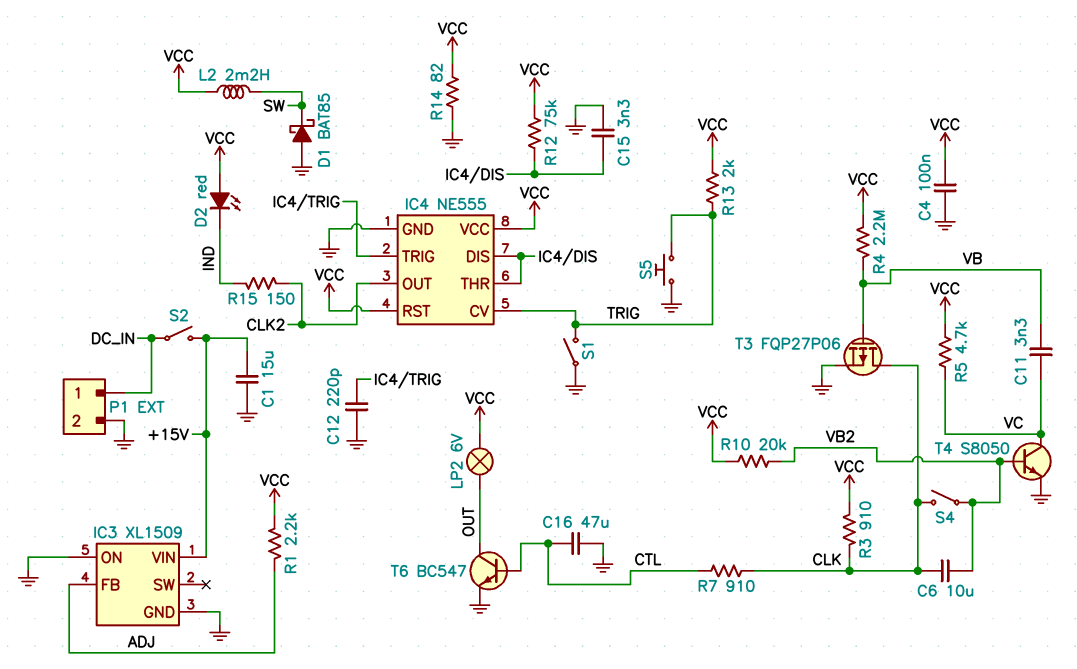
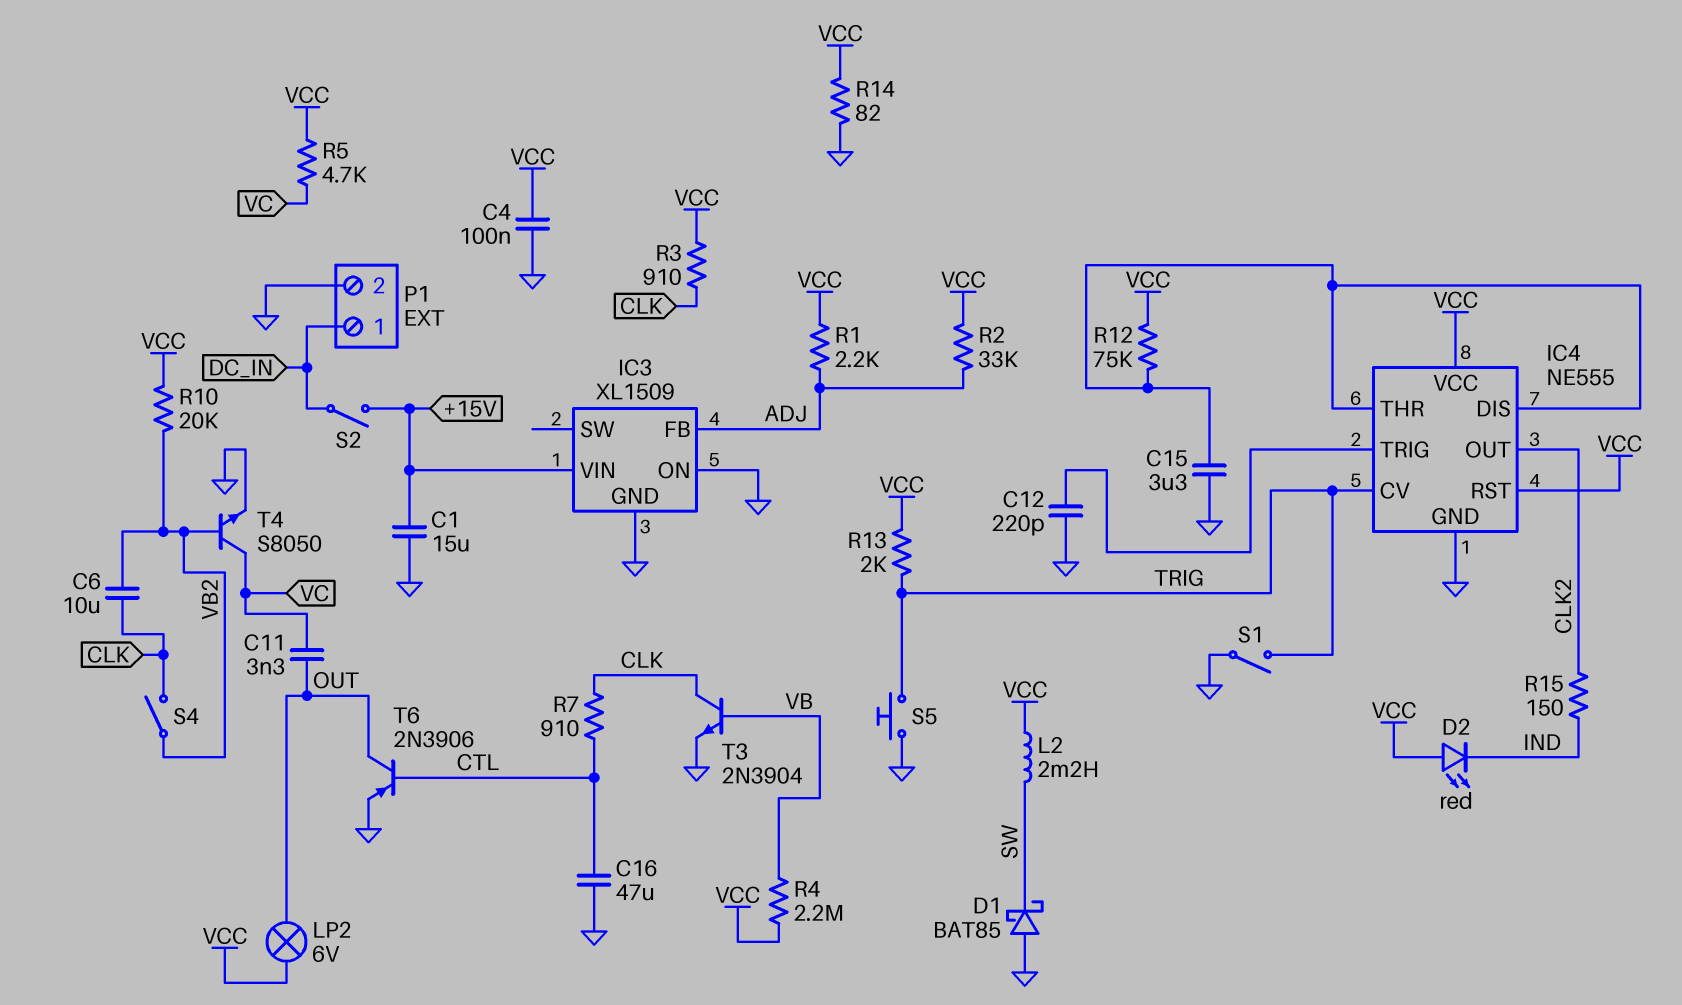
C11: 3.3nF (VB, VC) -> 3.3nF (OUT, VC)
C15: 3.3nF (GND, IC4/DIS) -> 3.3uF (GND, IC4/DIS)
R2: none -> 33k (ADJ, VCC)
T3: PMOS FQP27P06 (G VB, D CLK, S GND) -> NPN 2N3904 (B VB, C CLK, E GND)
T6: NPN BC547 (B CTL, C OUT, E GND) -> PNP 2N3906 (B CTL, C OUT, E GND)

